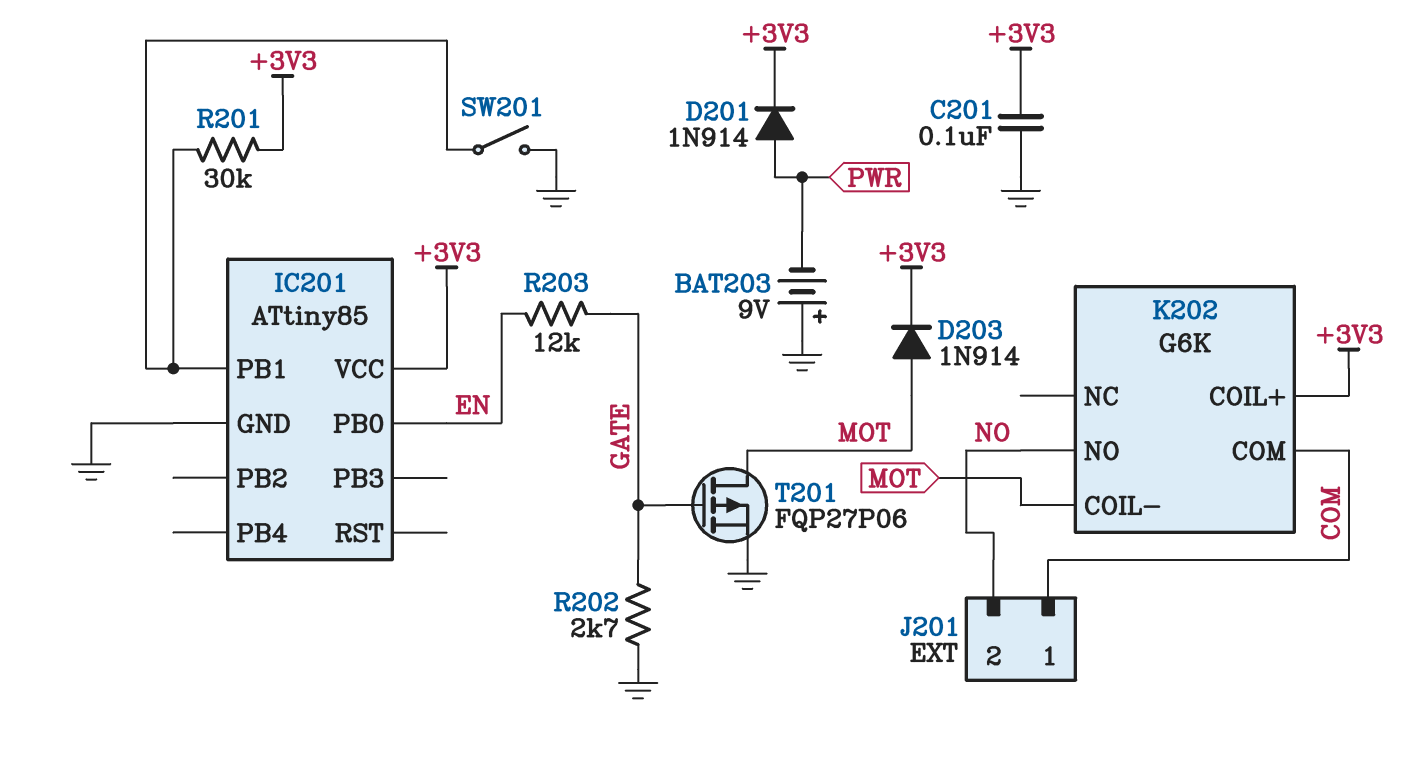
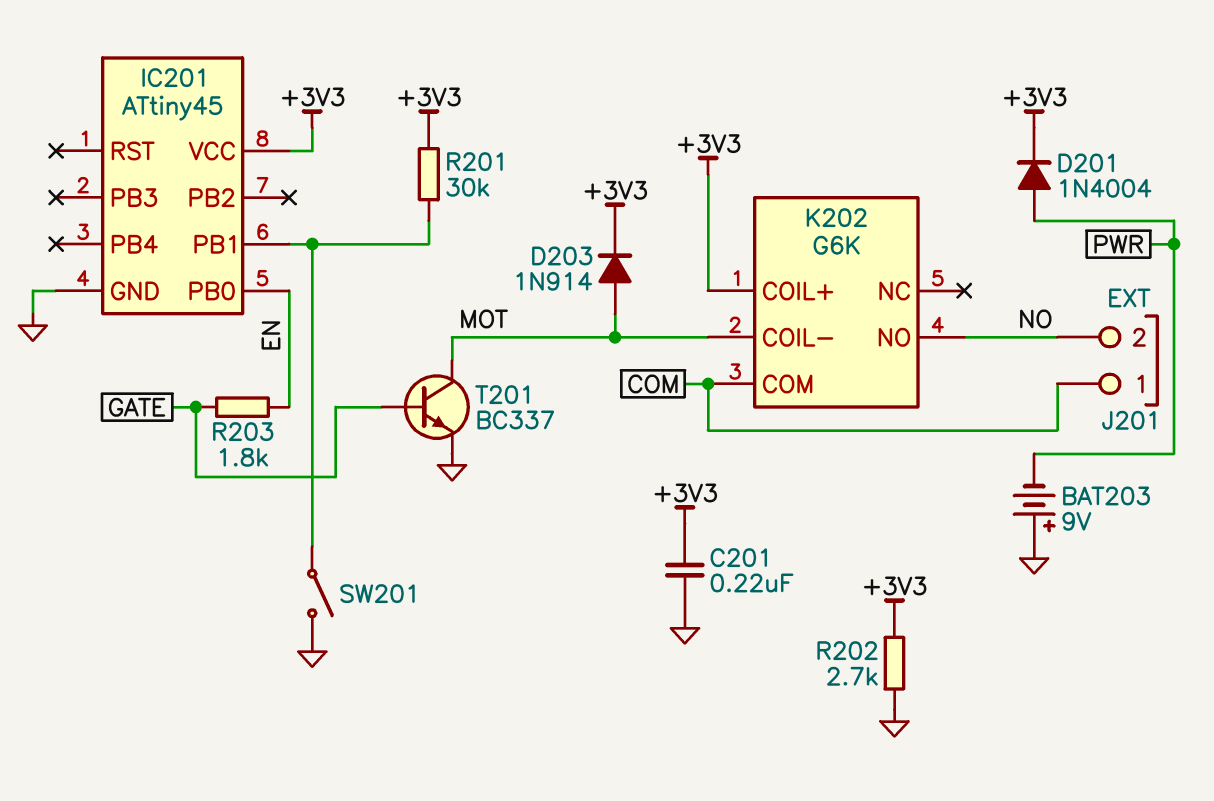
C201: 100nF (+3V3, GND) -> 220nF (+3V3, GND)
D201: diode 1N914 (A PWR, K +3V3) -> diode 1N4004 (A PWR, K +3V3)
IC201: ATtiny85 -> ATtiny45
R202: 2.7k (GATE, GND) -> 2.7k (+3V3, GND)
R203: 12k (EN, GATE) -> 1.8k (EN, GATE)
T201: PMOS FQP27P06 (G GATE, D MOT, S GND) -> NPN BC337 (B GATE, C MOT, E GND)

